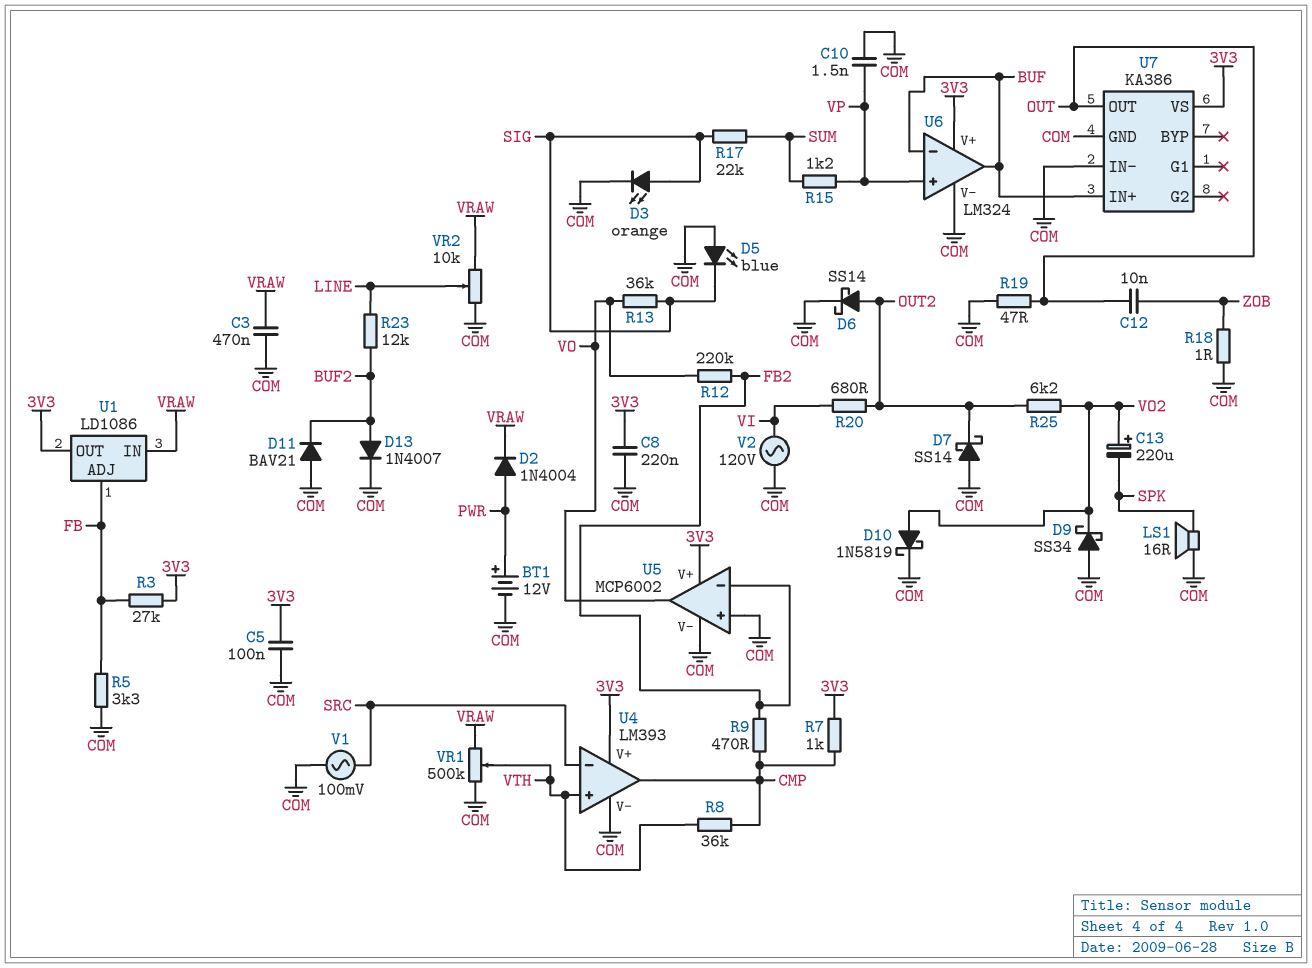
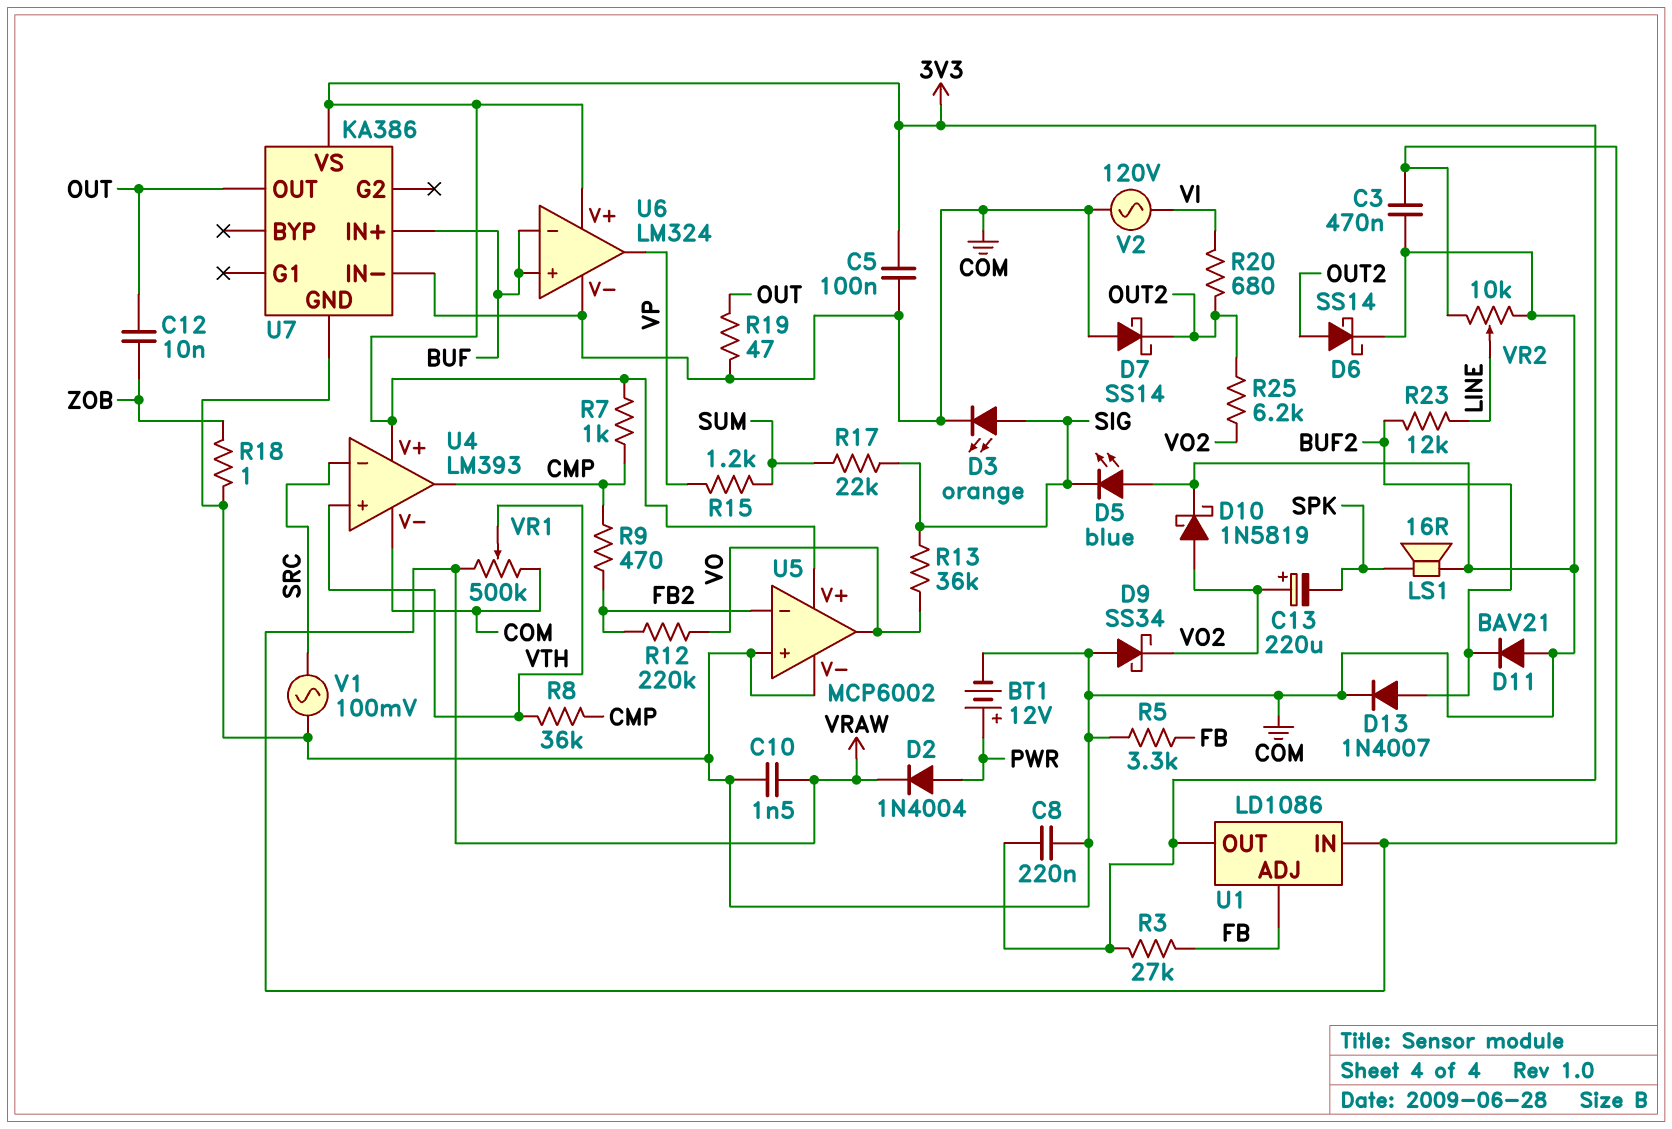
C10: 1.5nF (COM, VP) -> 1.5nF (COM, VRAW)
U6 pin in+: VP -> BUF
U6 pin out: BUF -> VP

